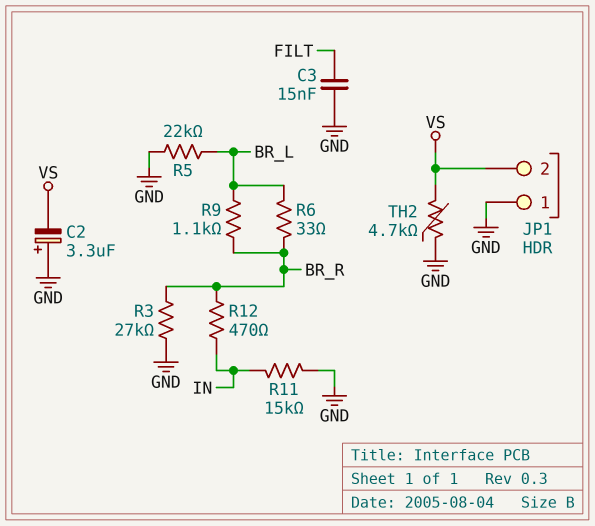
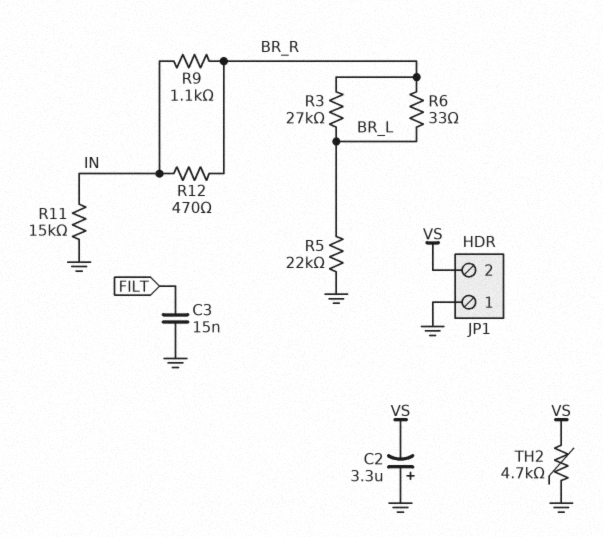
R3: 27k (BR_R, GND) -> 27k (BR_L, BR_R)
R9: 1.1k (BR_L, BR_R) -> 1.1k (BR_R, IN)

